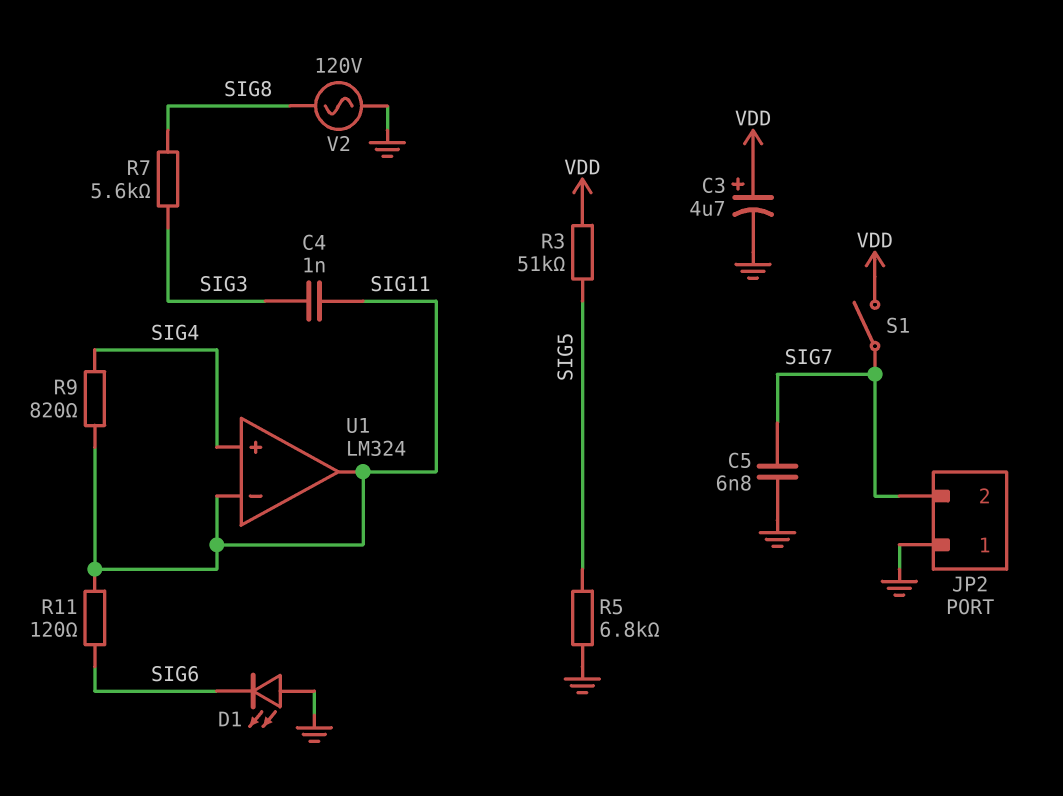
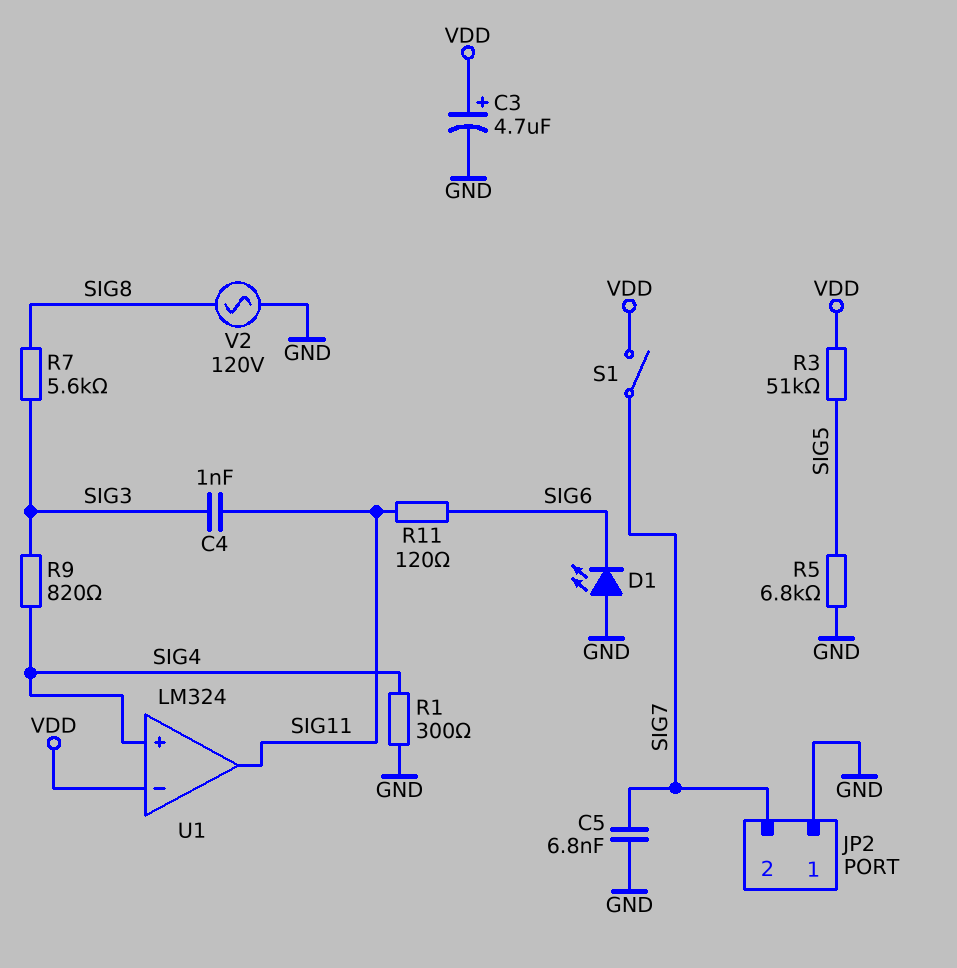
R1: none -> 300 (GND, SIG4)
R9: 820 (SIG4, SIG11) -> 820 (SIG3, SIG4)
U1 pin in-: SIG11 -> VDD

